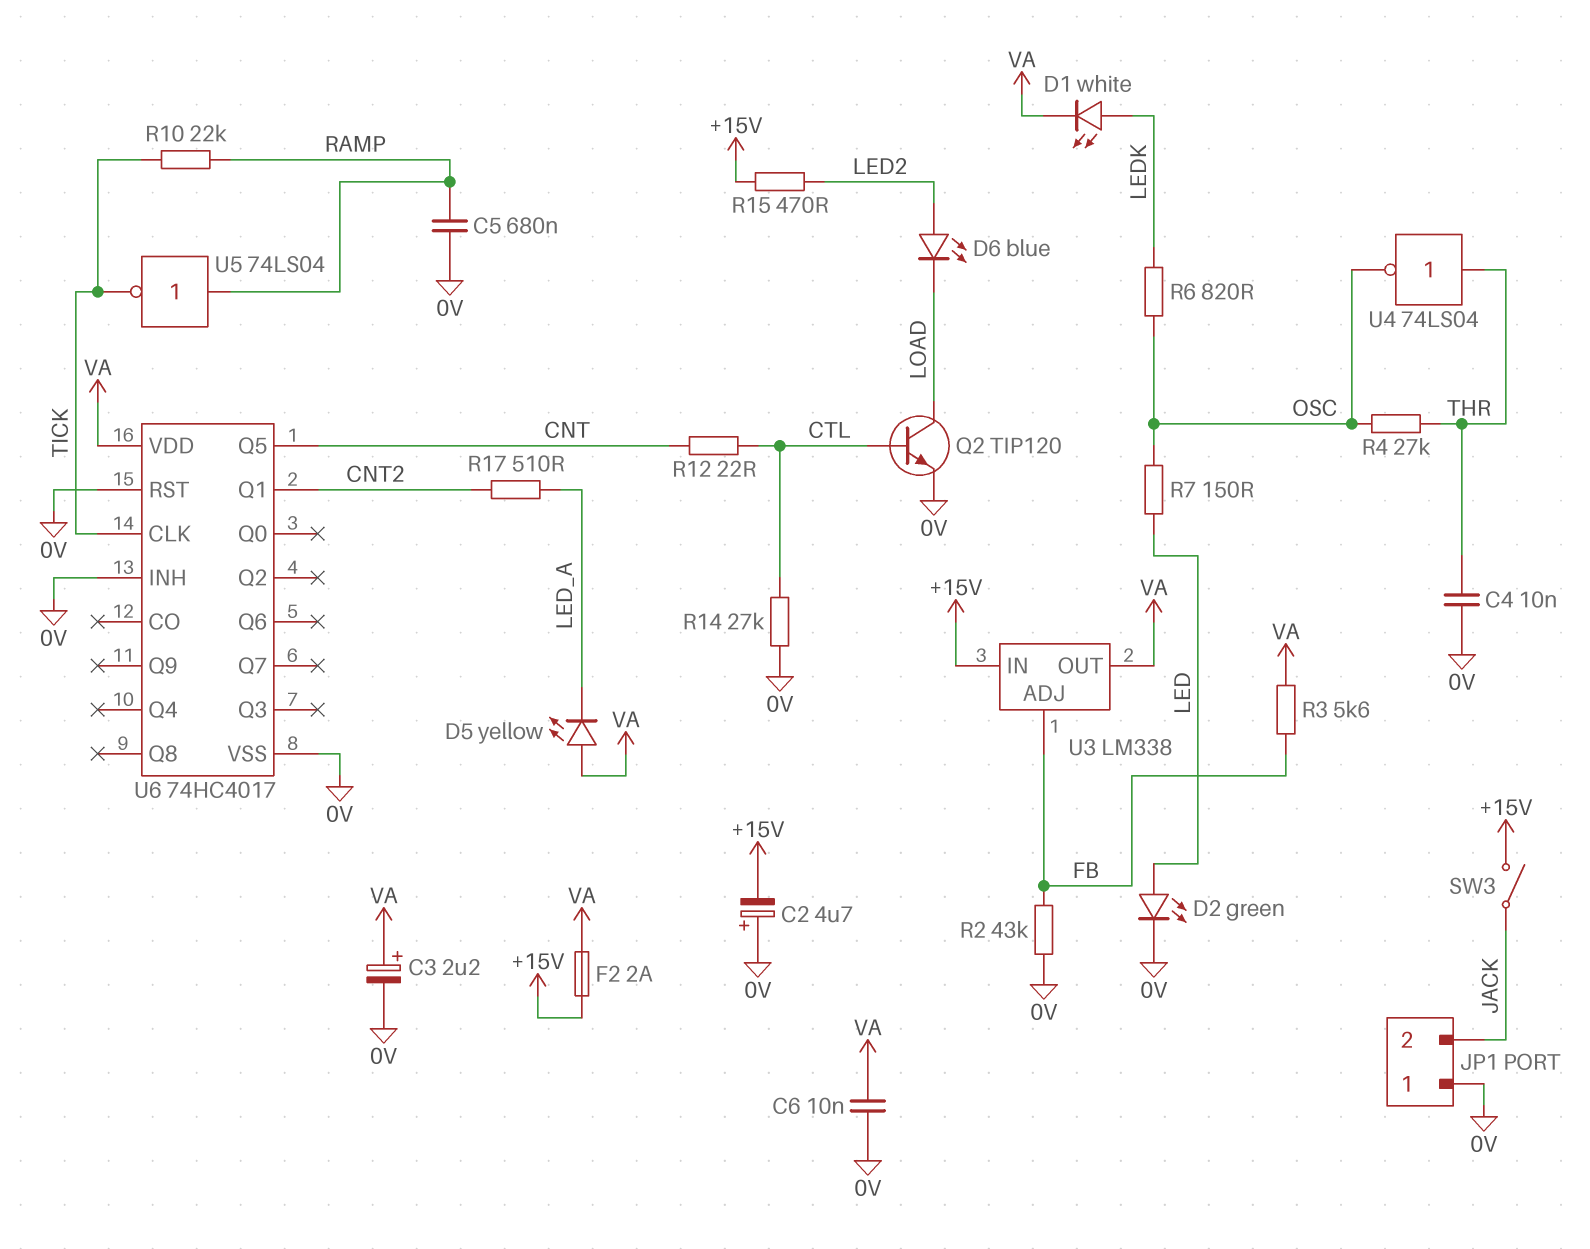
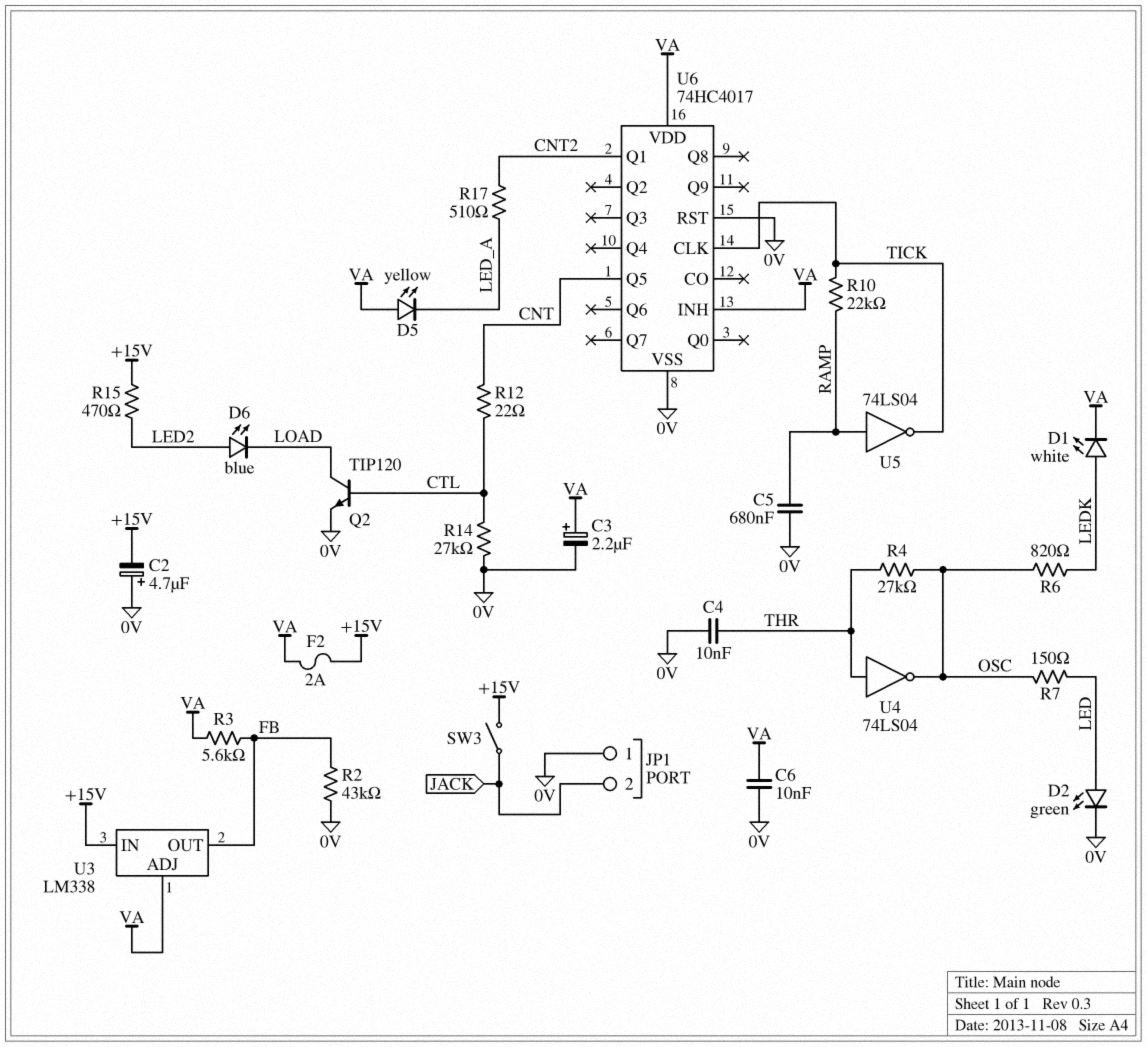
U3 pin ADJ: FB -> VA
U3 pin OUT: VA -> FB
U6 pin INH: 0V -> VA

